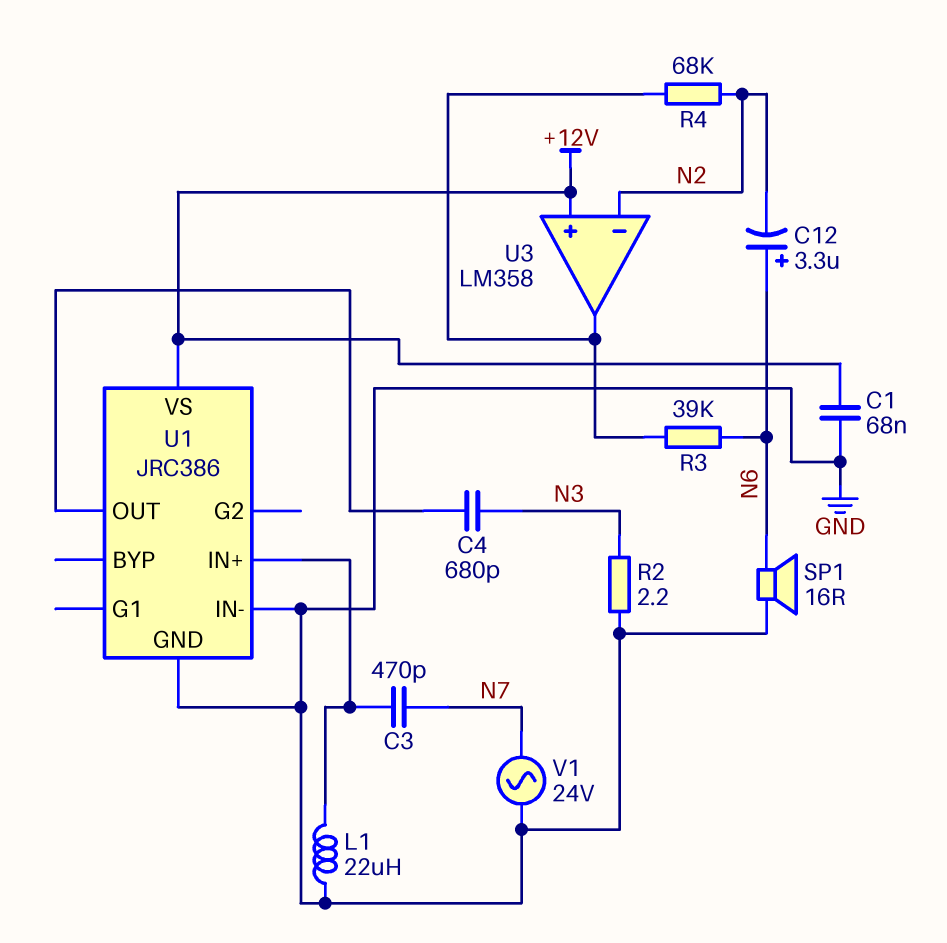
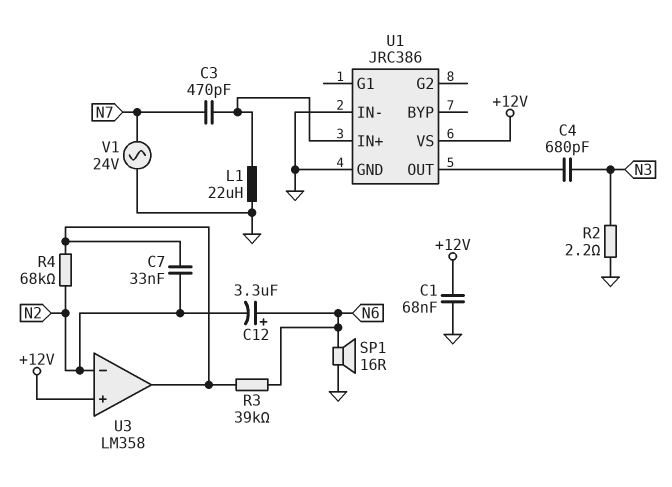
C7: none -> 33nF (N2, U3/out)

